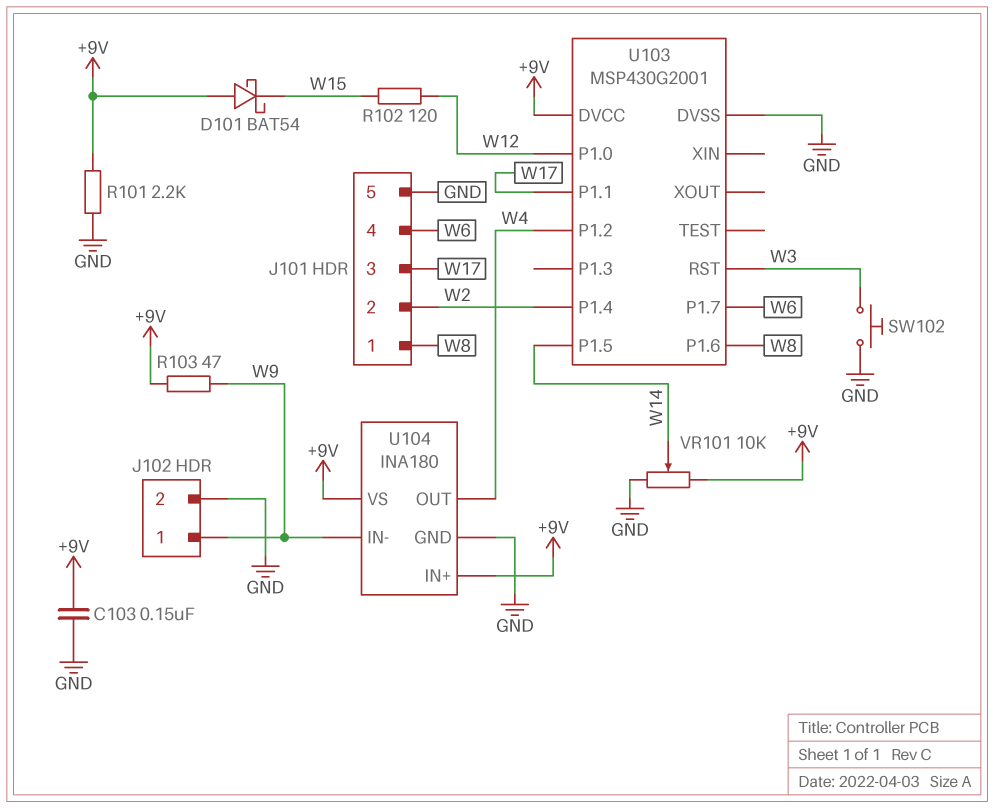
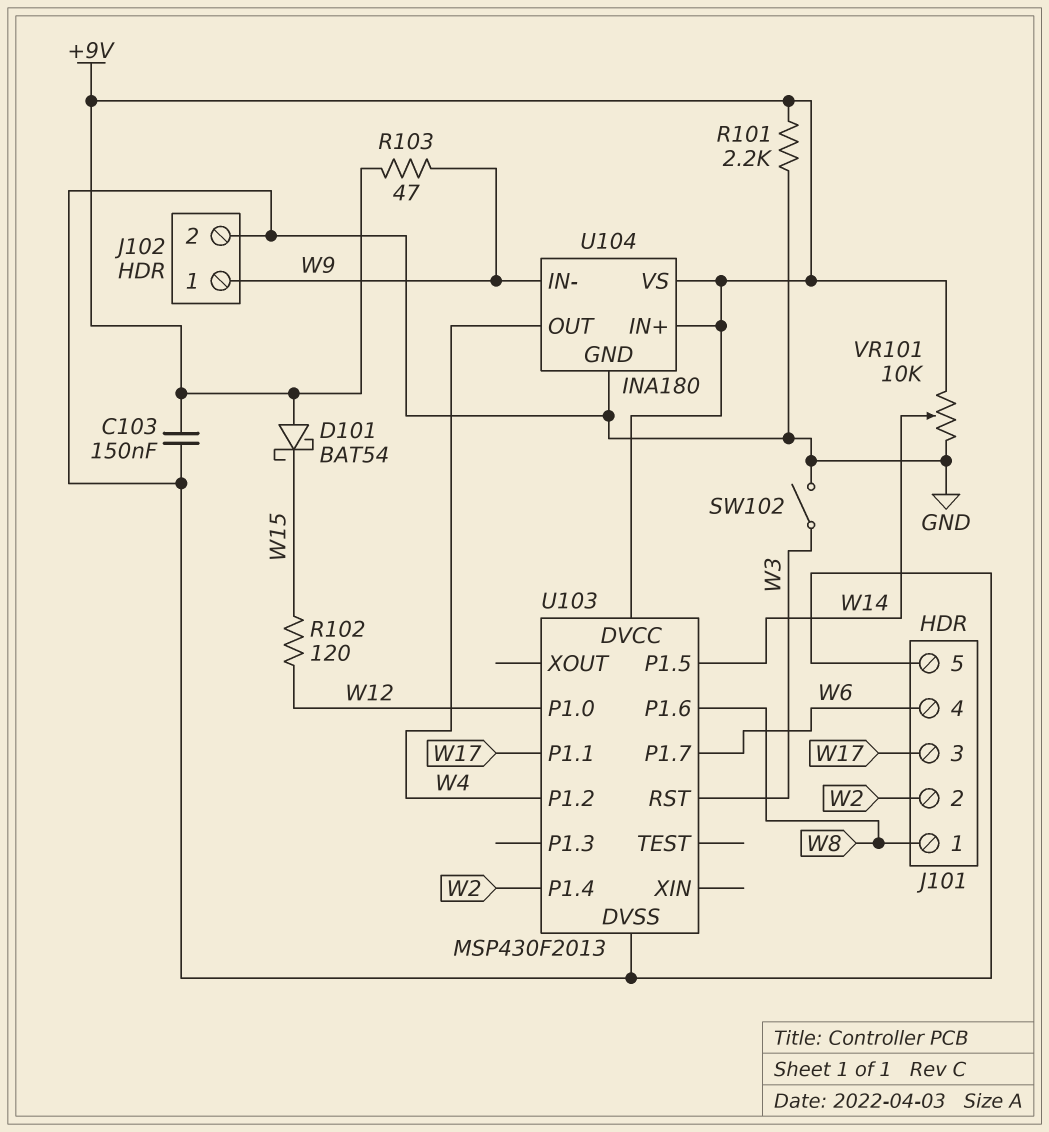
SW102: button (GND, W3) -> switch (GND, W3)
U103: MSP430G2001 -> MSP430F2013

